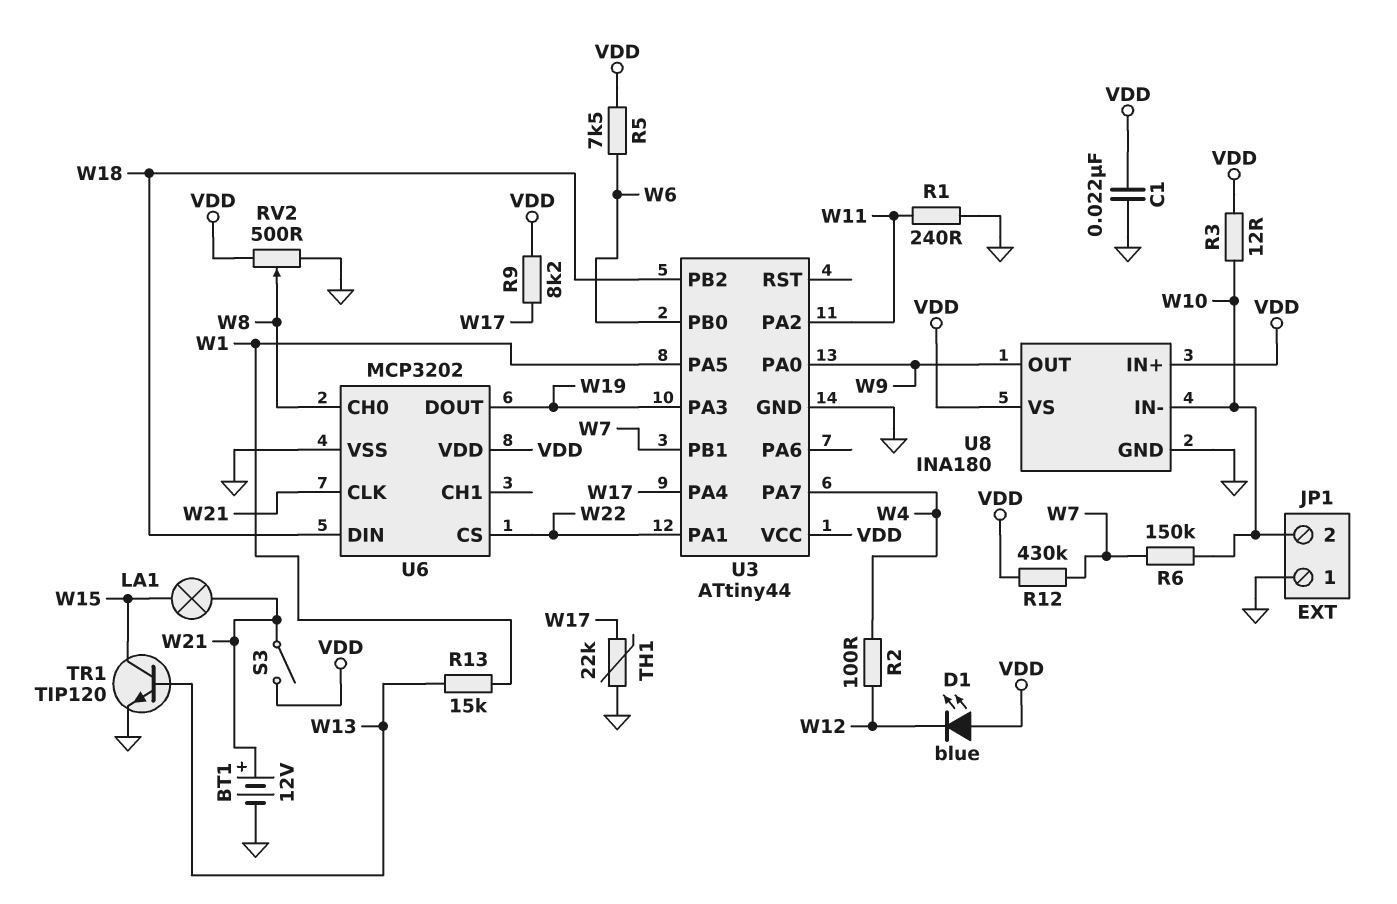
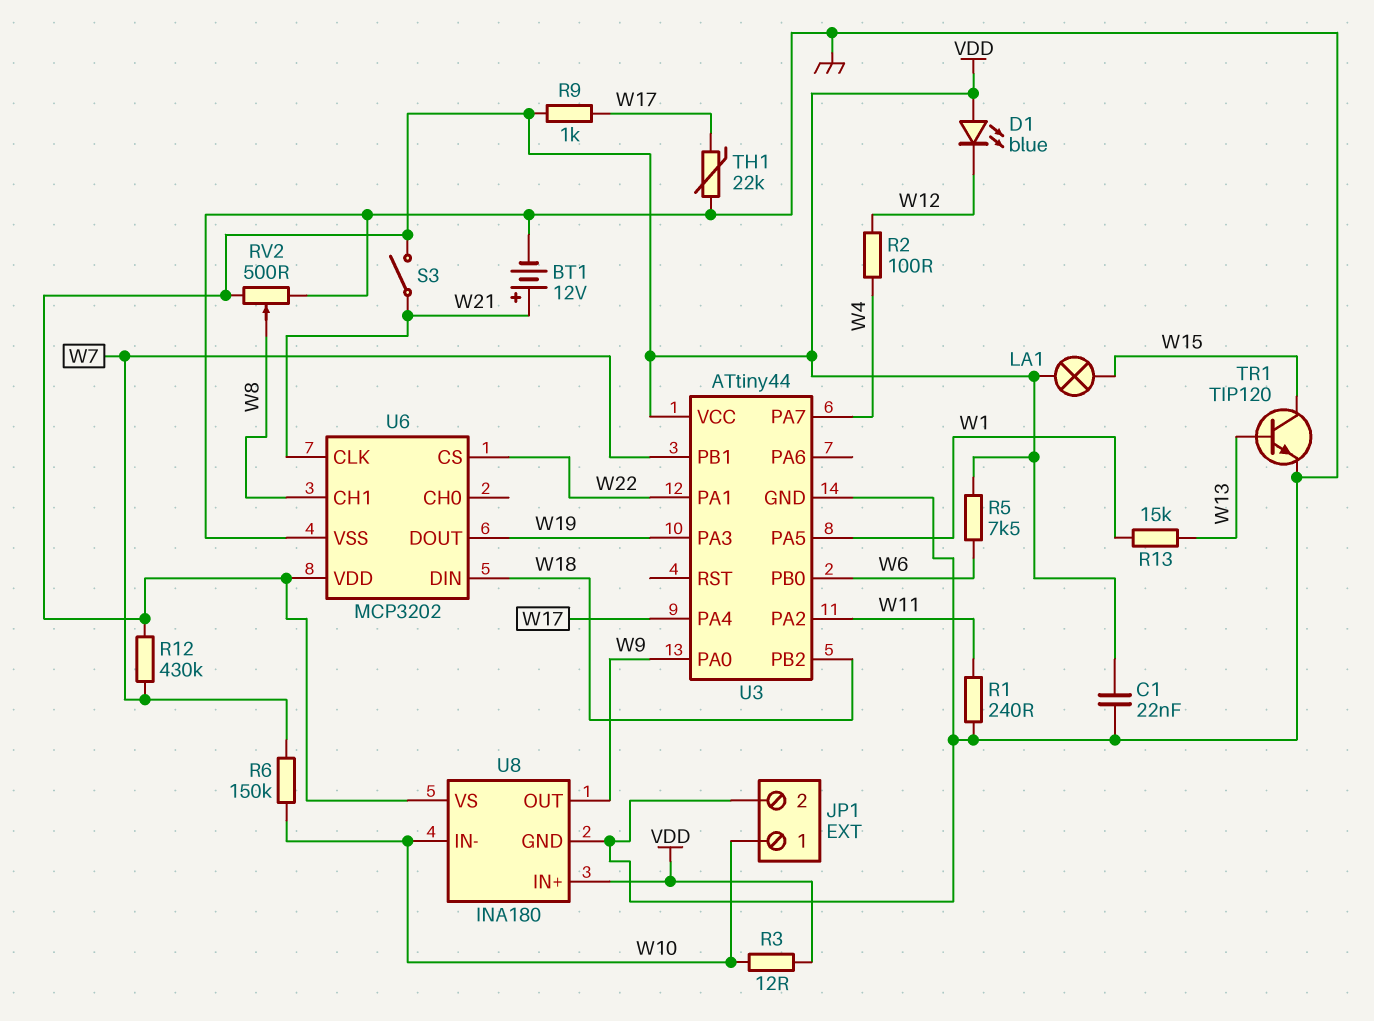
JP1 pin 1: GND -> W10
JP1 pin 2: W10 -> GND
LA1: lamp (W15, W21) -> lamp (VDD, W15)
R9: 8.2k (VDD, W17) -> 1k (VDD, W17)
U6 pin CH0: W8 -> none
U6 pin CH1: none -> W8

